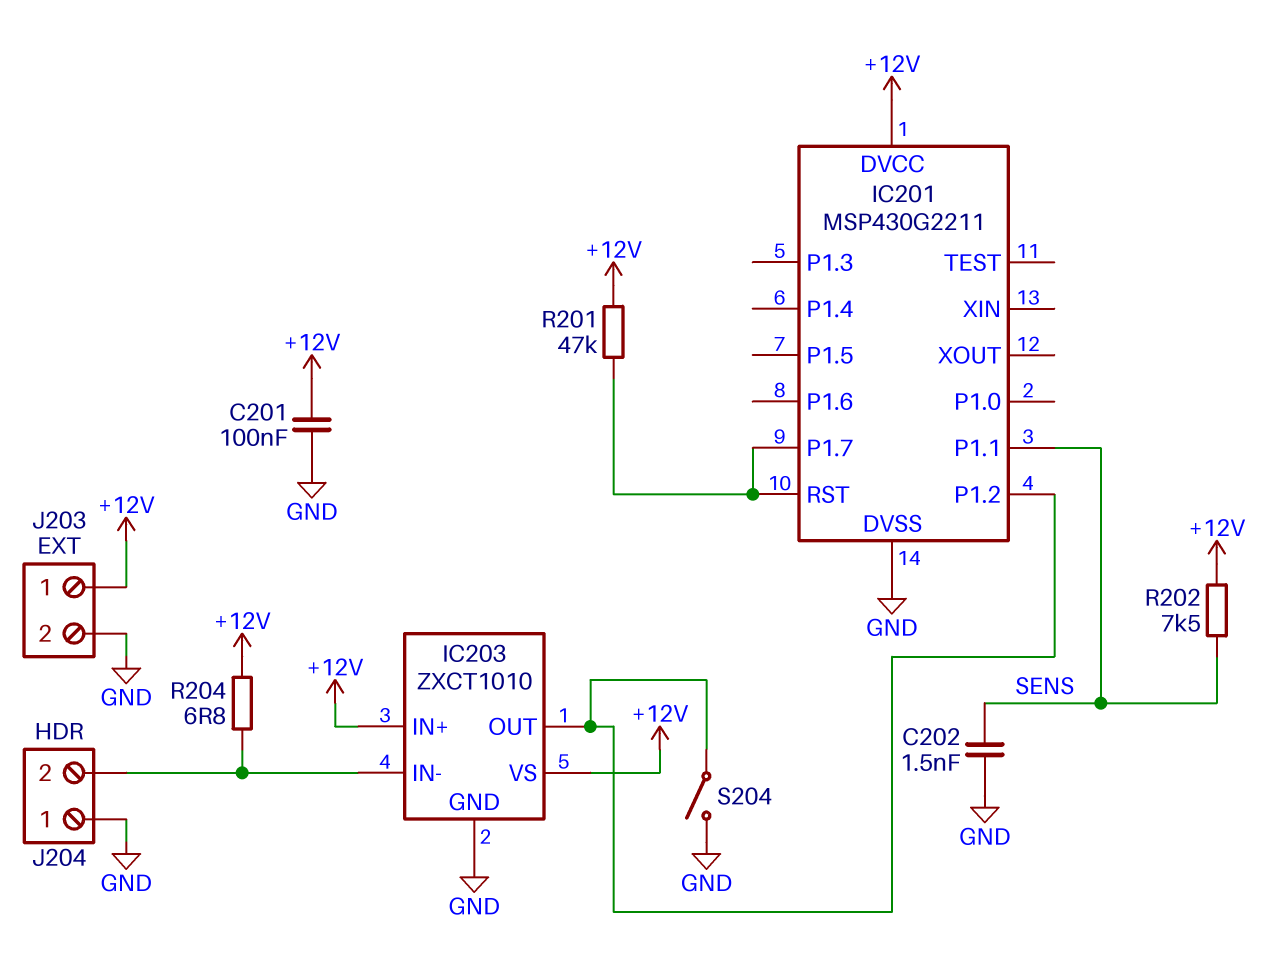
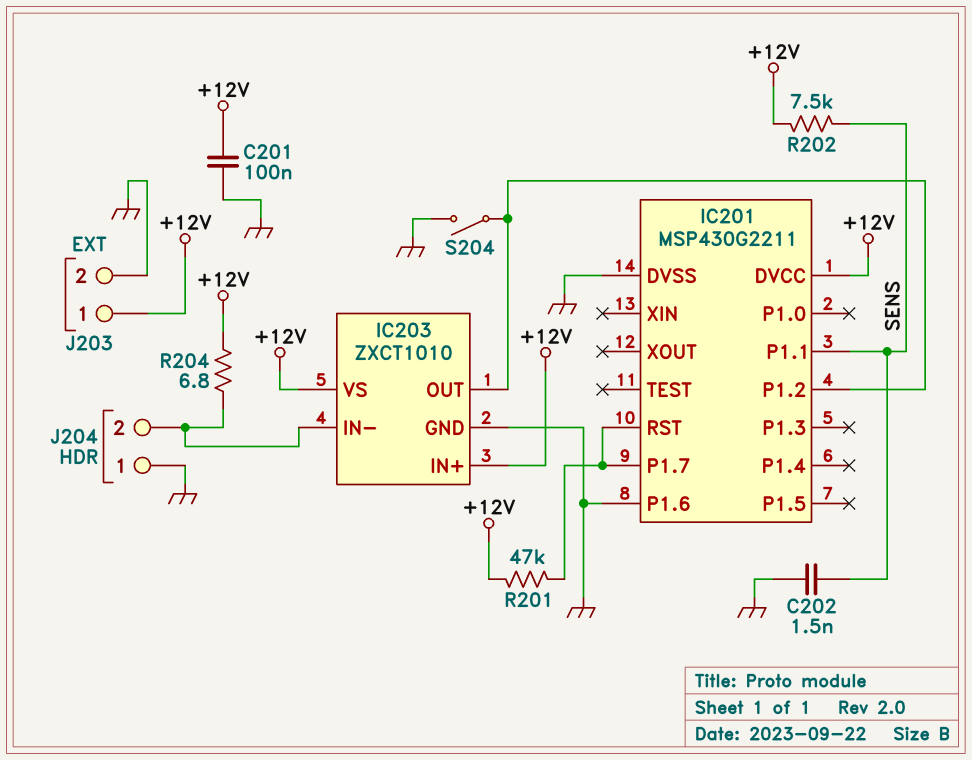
IC201 pin P1.6: none -> GND

